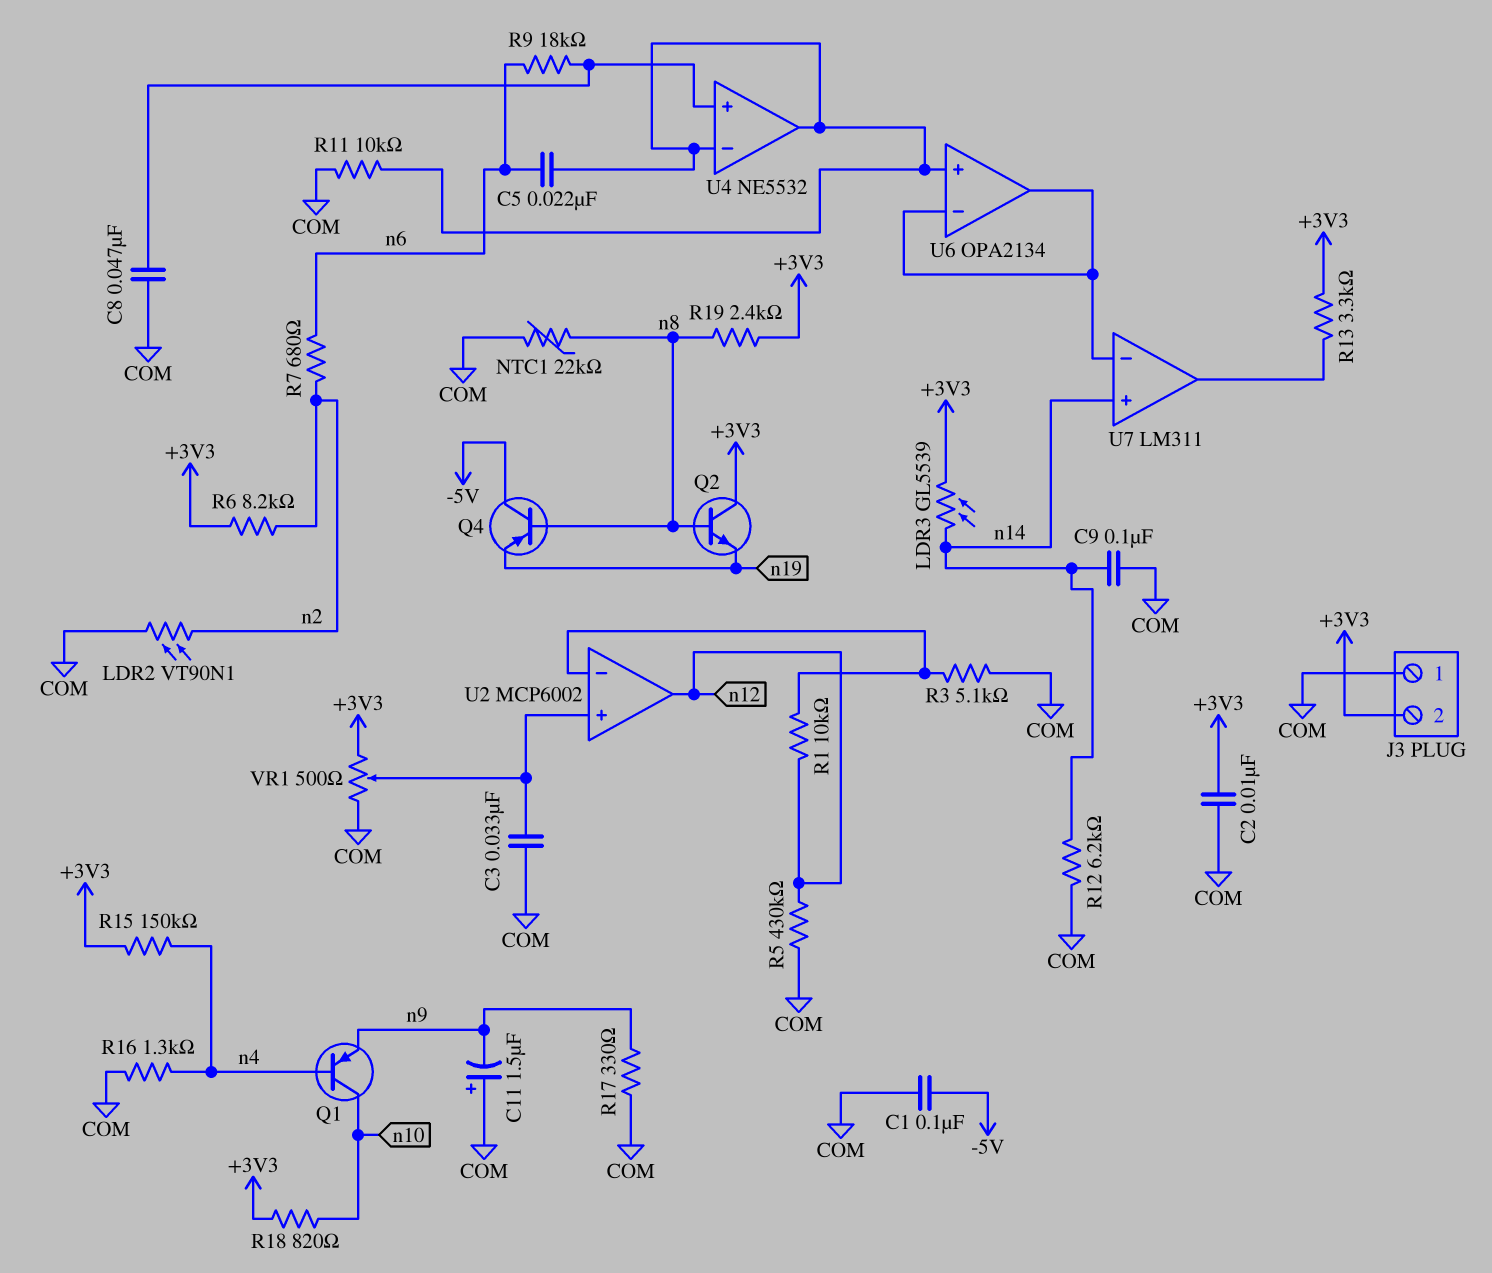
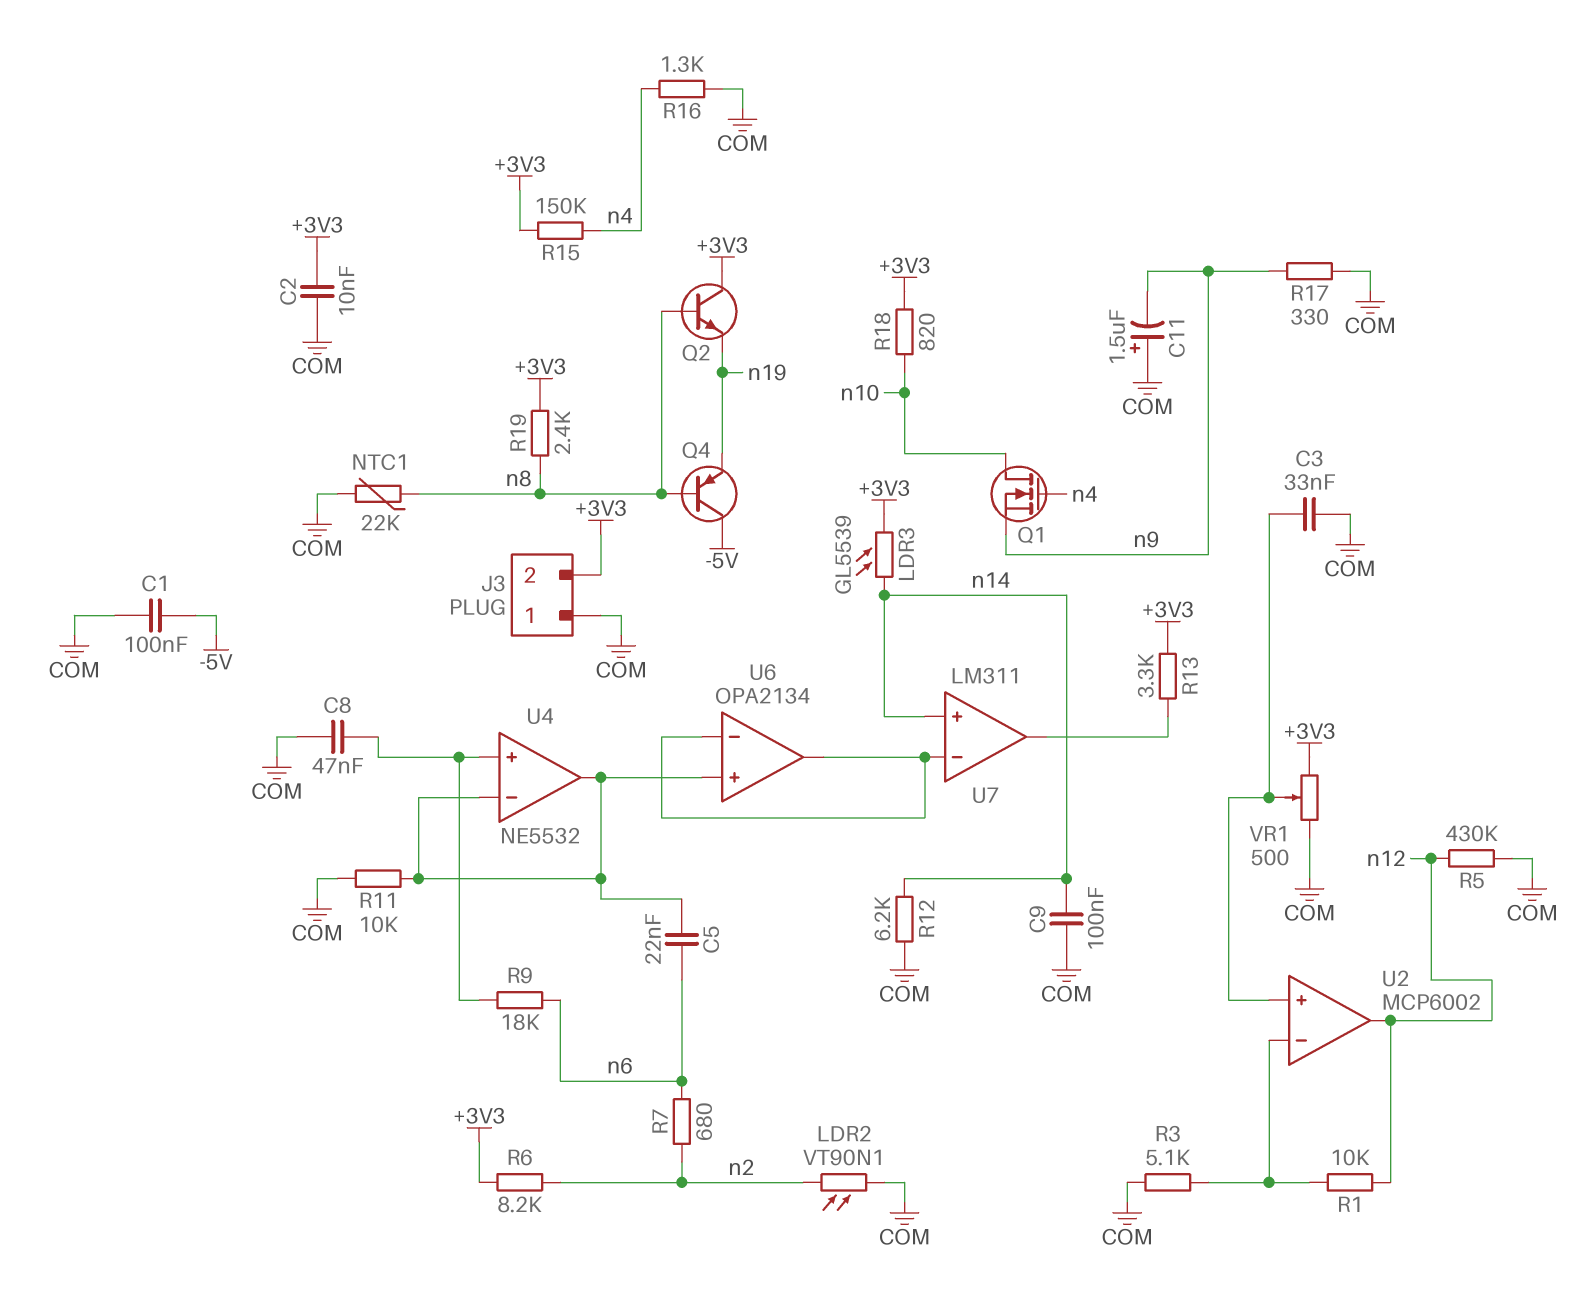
Q1: PNP (B n4, C n10, E n9) -> NMOS (G n4, D n10, S n9)

